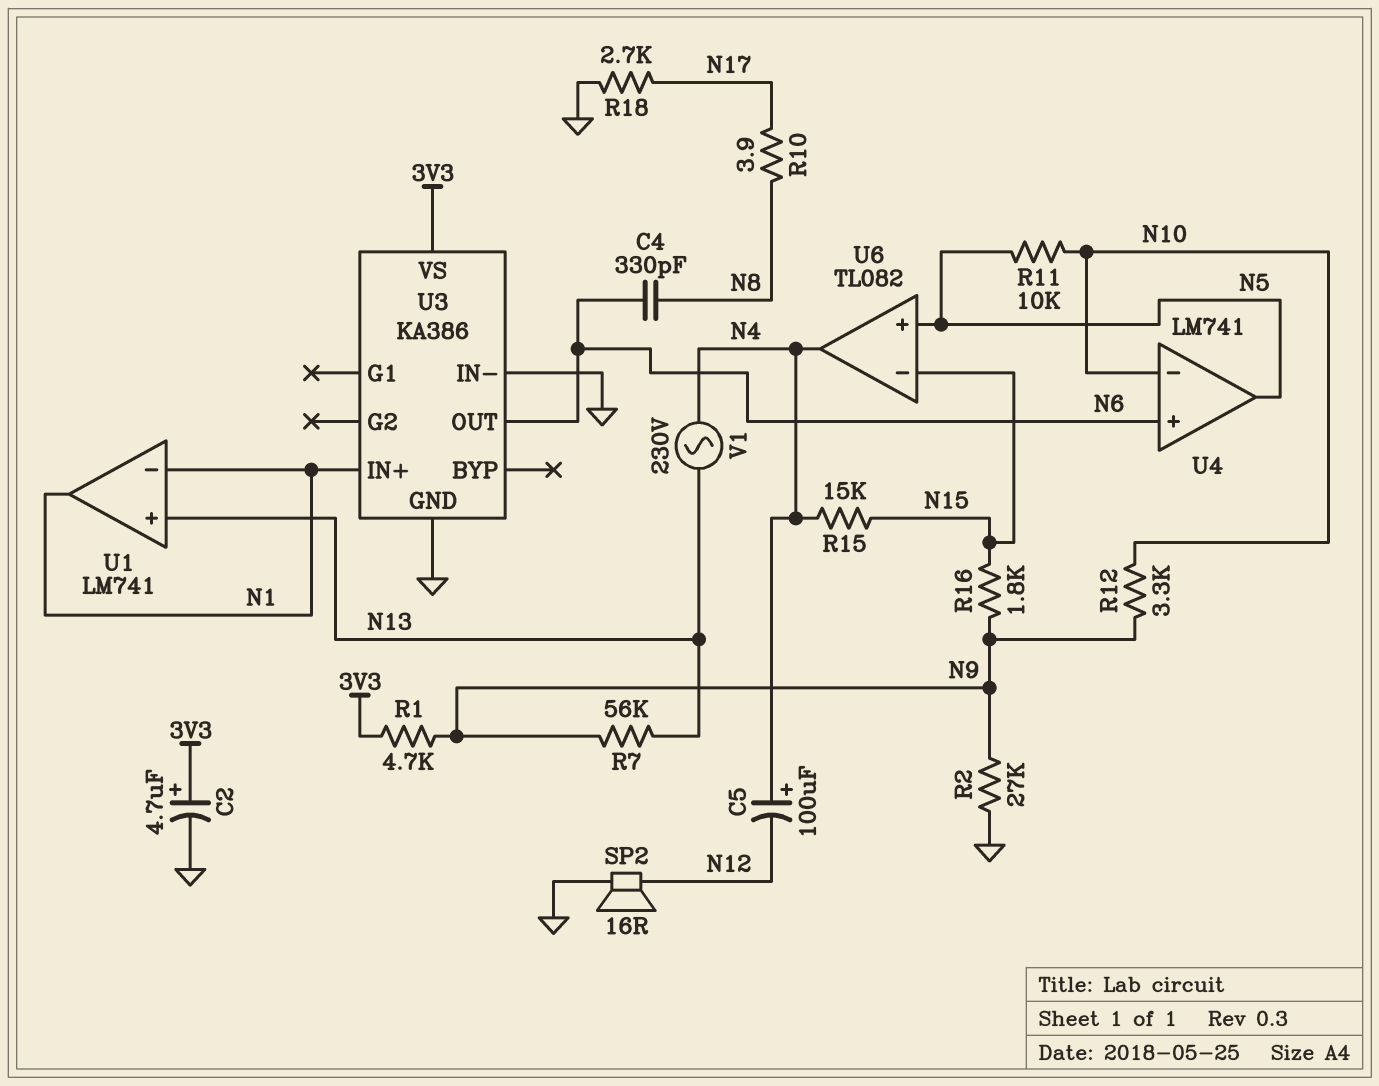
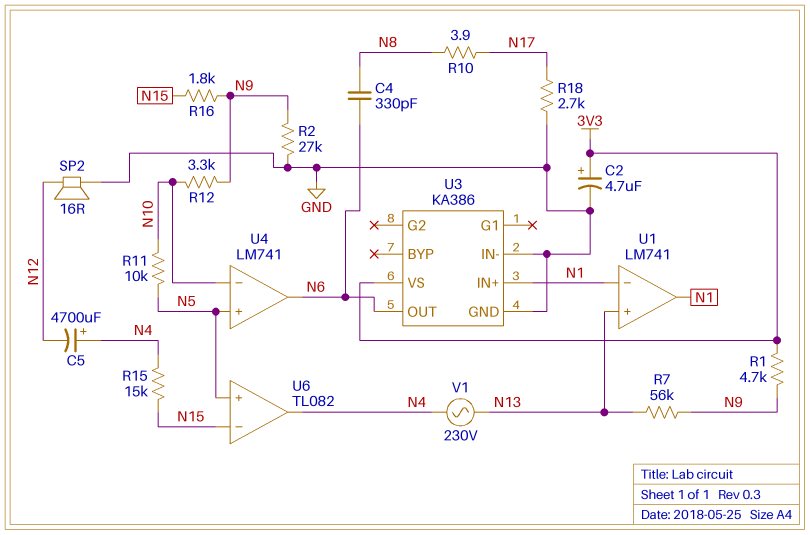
C5: 100uF (plus N4, minus N12) -> 4700uF (plus N4, minus N12)
U4 pin in+: N6 -> N5
U4 pin out: N5 -> N6

